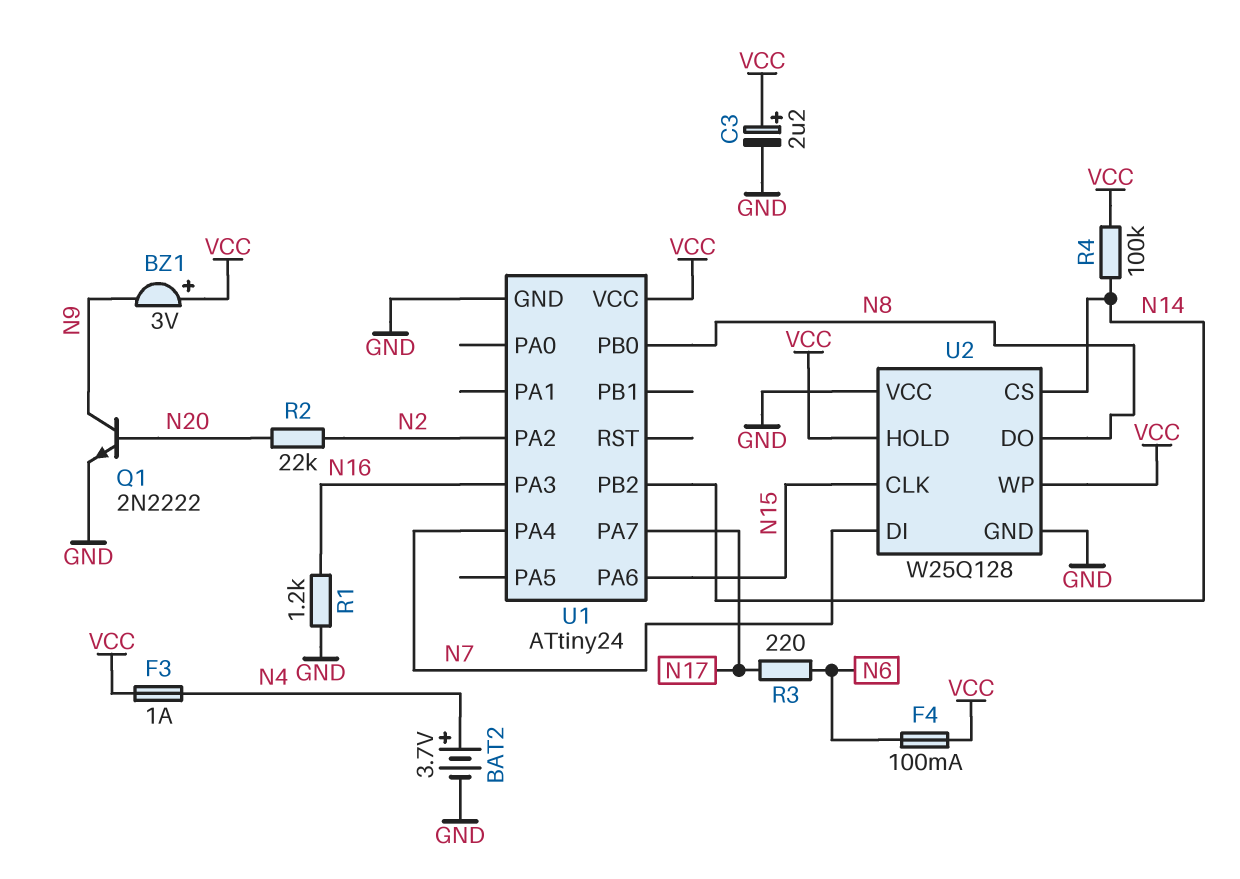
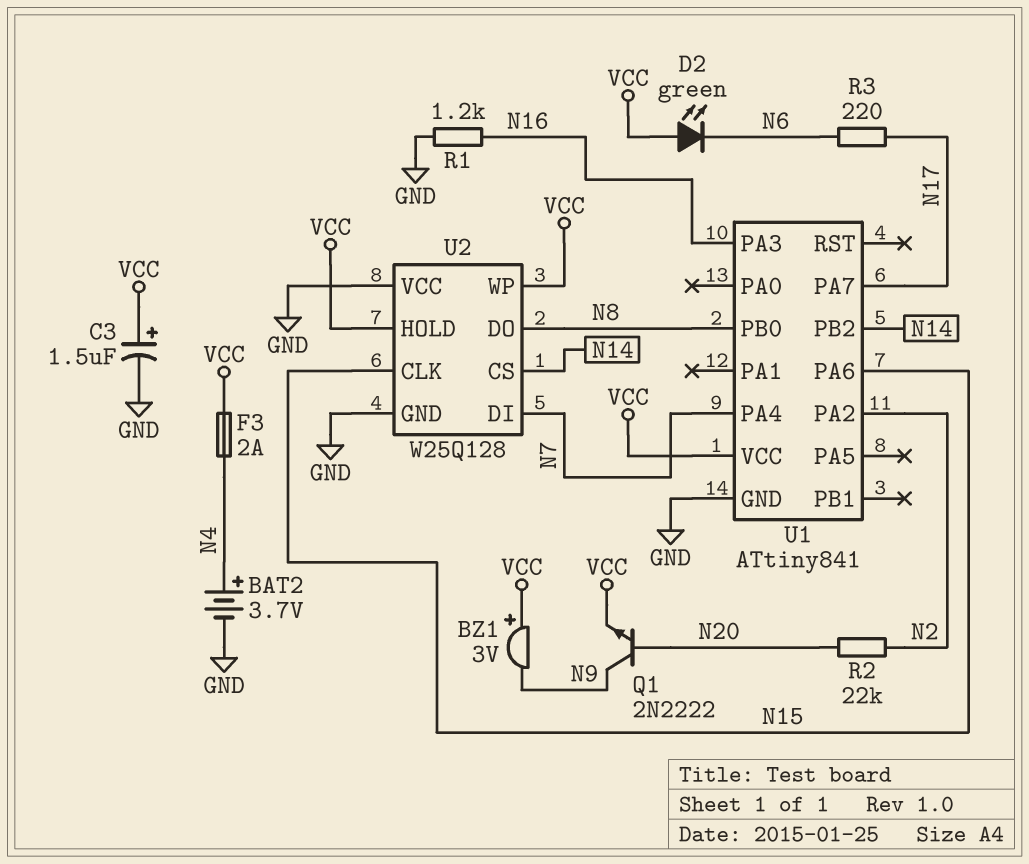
C3: 2.2uF (plus VCC, minus GND) -> 1.5uF (plus VCC, minus GND)
D2: none -> LED green (A VCC, K N6)
F3: 1A (N4, VCC) -> 2A (N4, VCC)
F4: 100mA (N6, VCC) -> none
Q1: NPN 2N2222 (B N20, C N9, E GND) -> NPN 2N2222 (B N20, C N9, E VCC)
R4: 100k (N14, VCC) -> none
U1: ATtiny24 -> ATtiny841

